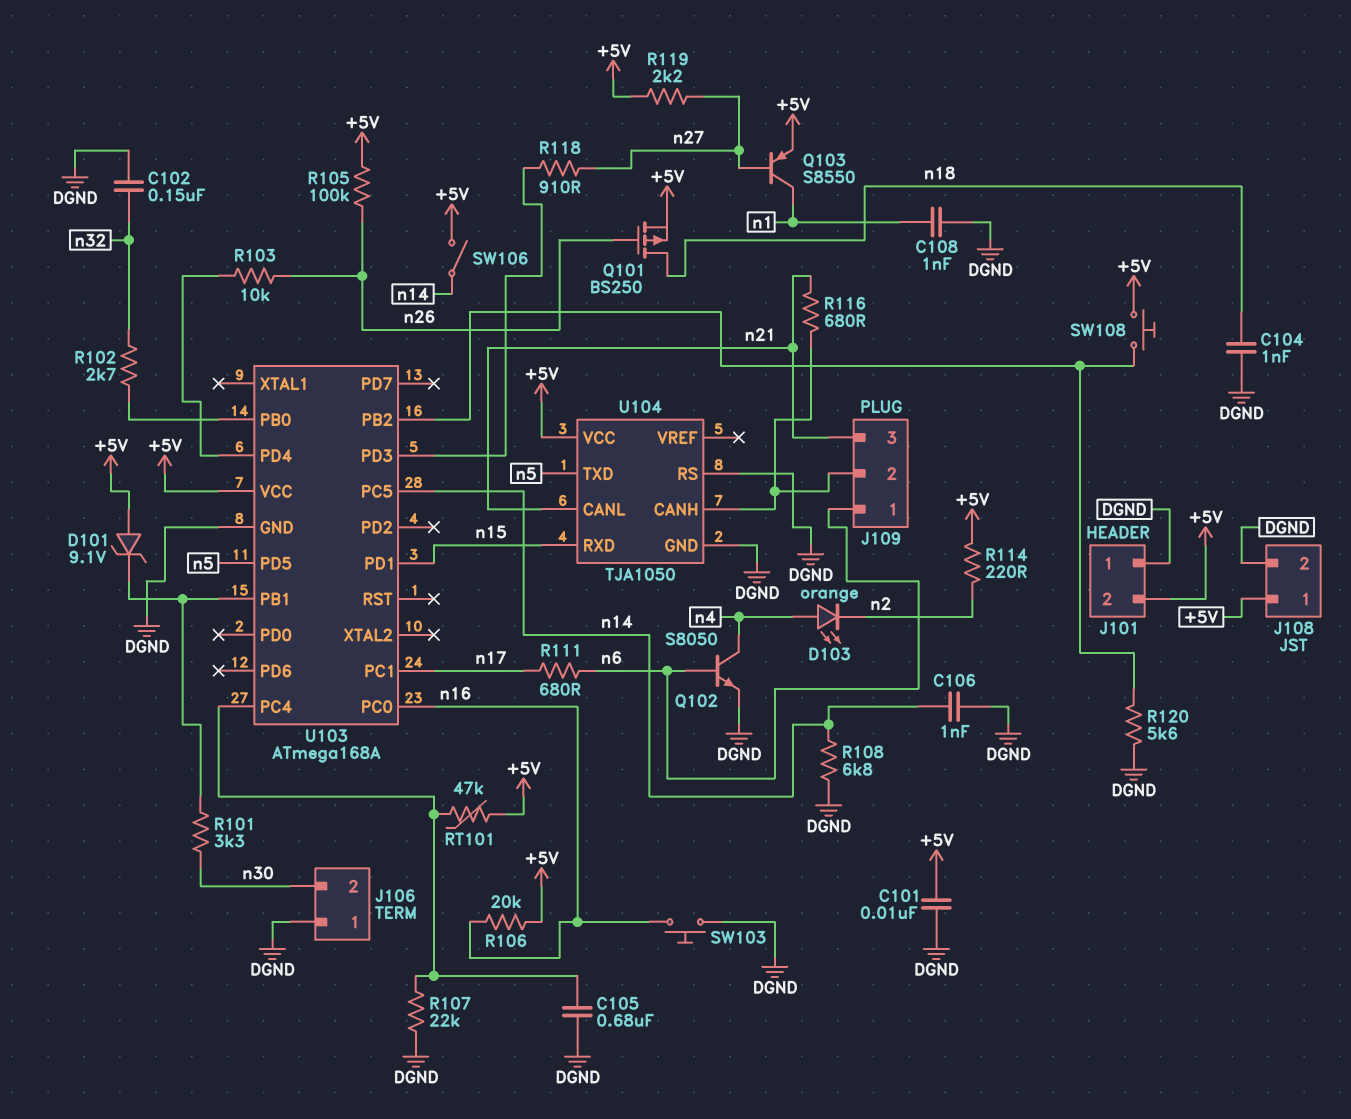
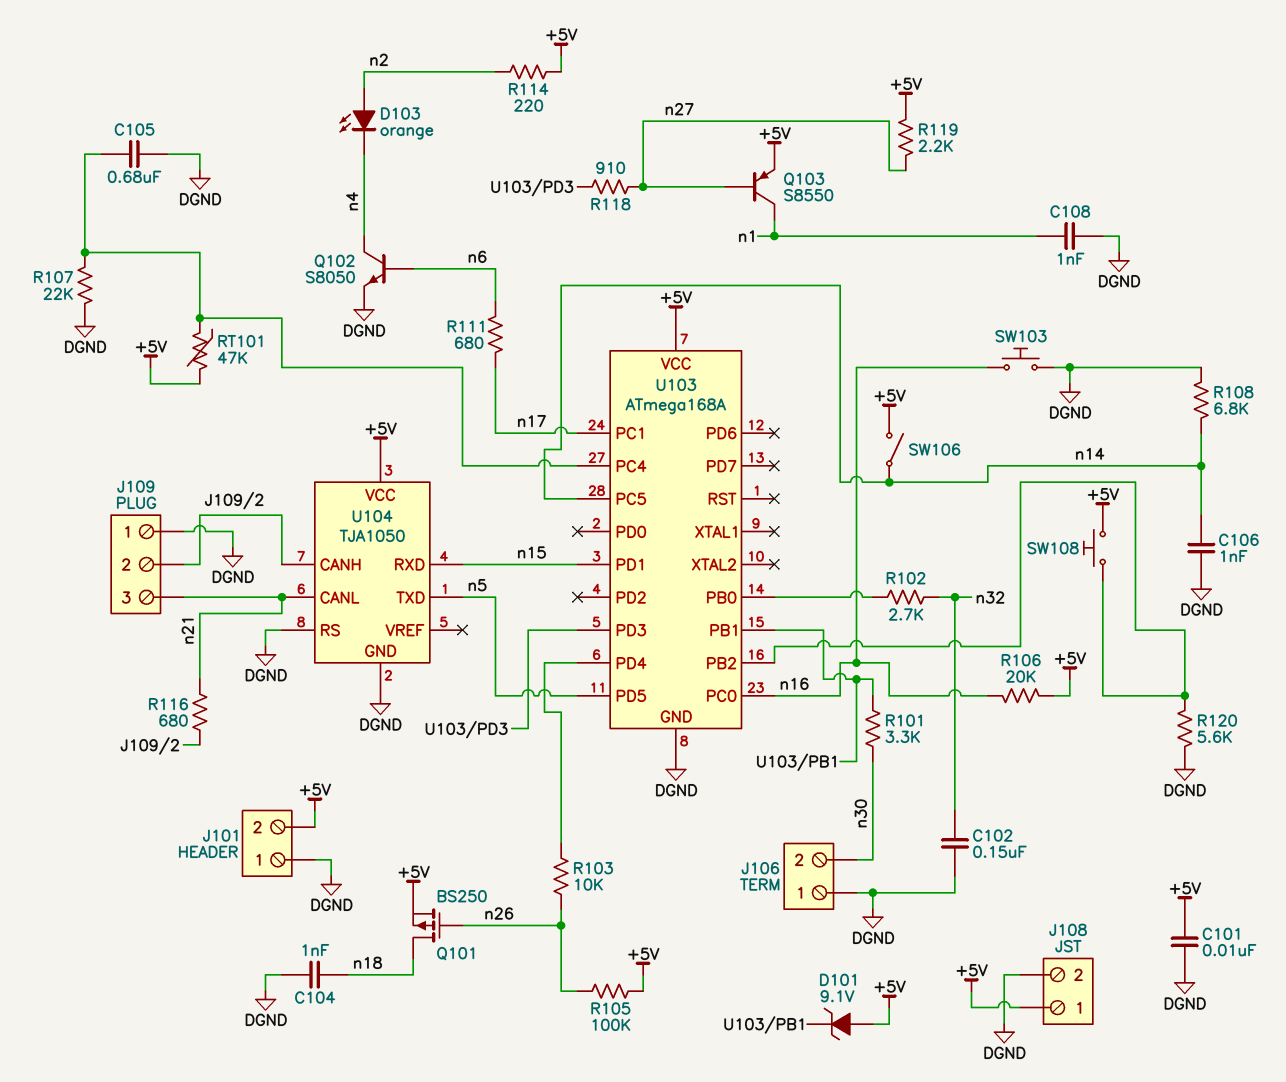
D103: LED orange (A n4, K n2) -> LED orange (A n2, K n4)
J109 pin 1: n6 -> DGND

